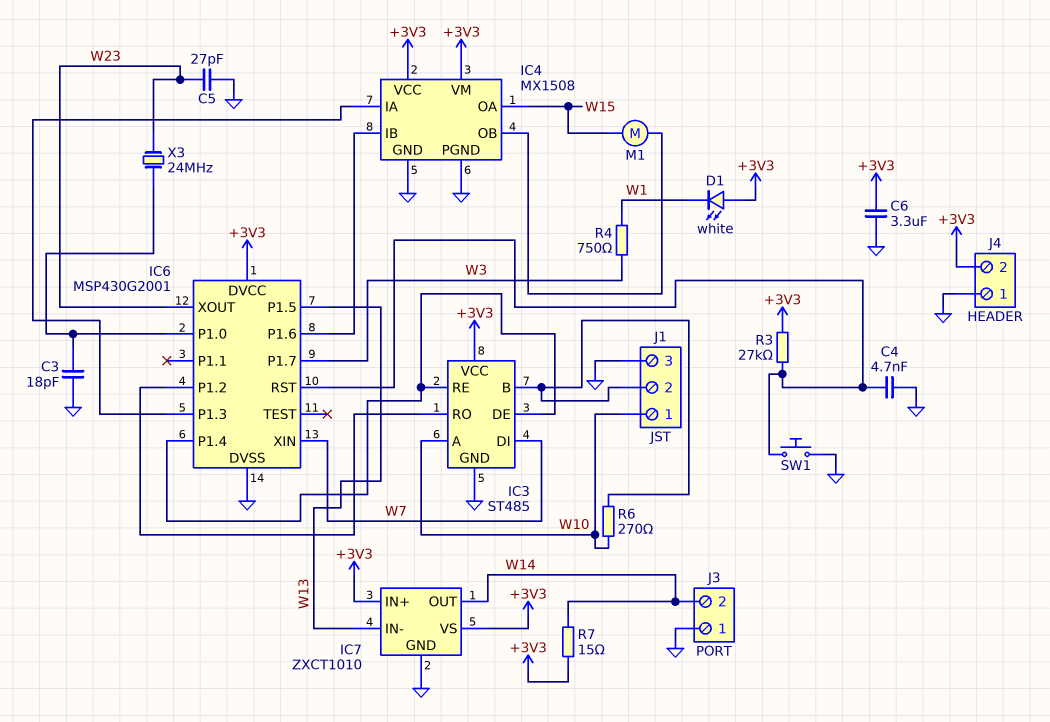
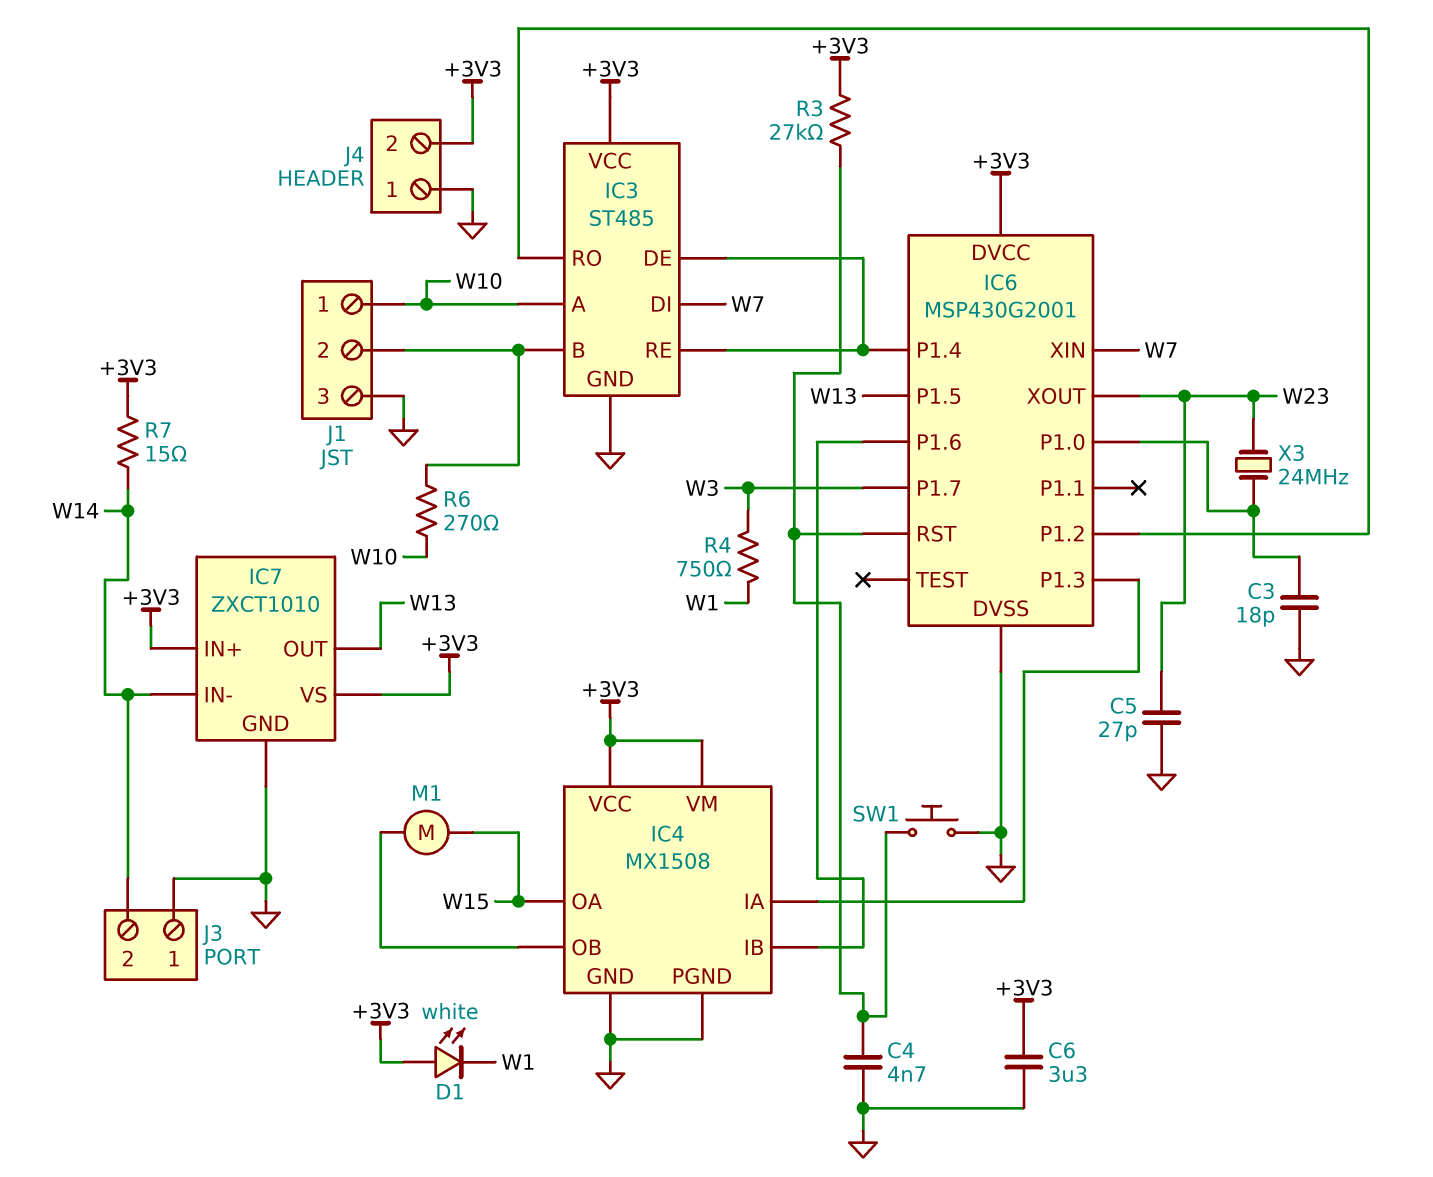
IC7 pin IN-: W13 -> W14
IC7 pin OUT: W14 -> W13

